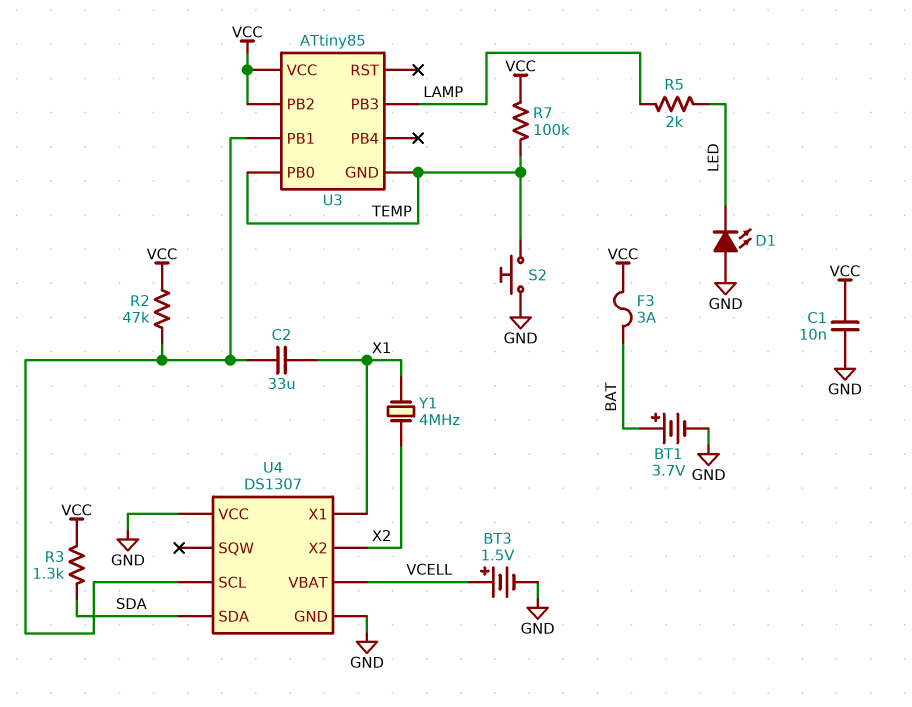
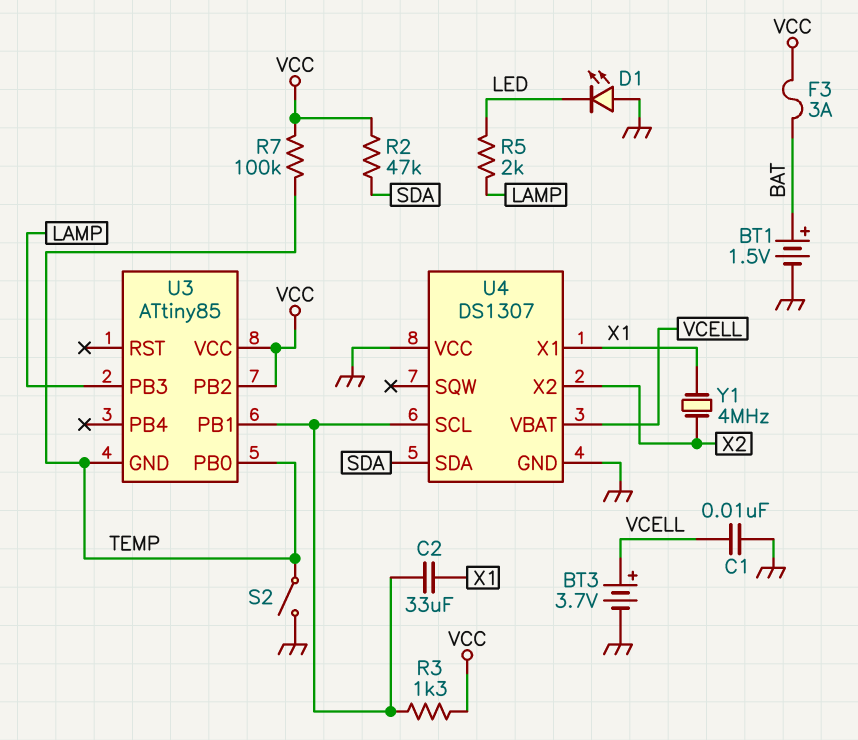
BT1: 3.7V (plus BAT, minus GND) -> 1.5V (plus BAT, minus GND)
BT3: 1.5V (plus VCELL, minus GND) -> 3.7V (plus VCELL, minus GND)
C1: 10nF (GND, VCC) -> 10nF (GND, VCELL)
R2: 47k (U3/PB1, VCC) -> 47k (SDA, VCC)
R3: 1.3k (SDA, VCC) -> 1.3k (U3/PB1, VCC)
S2: button (GND, TEMP) -> switch (GND, TEMP)

